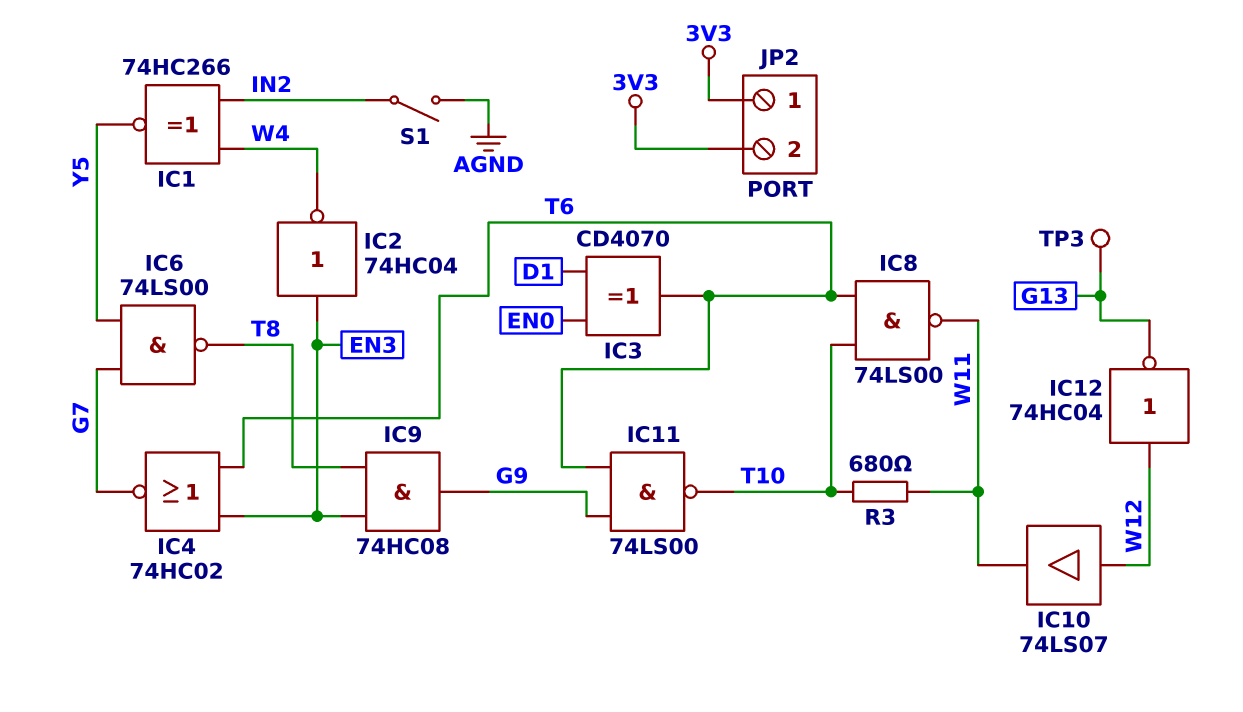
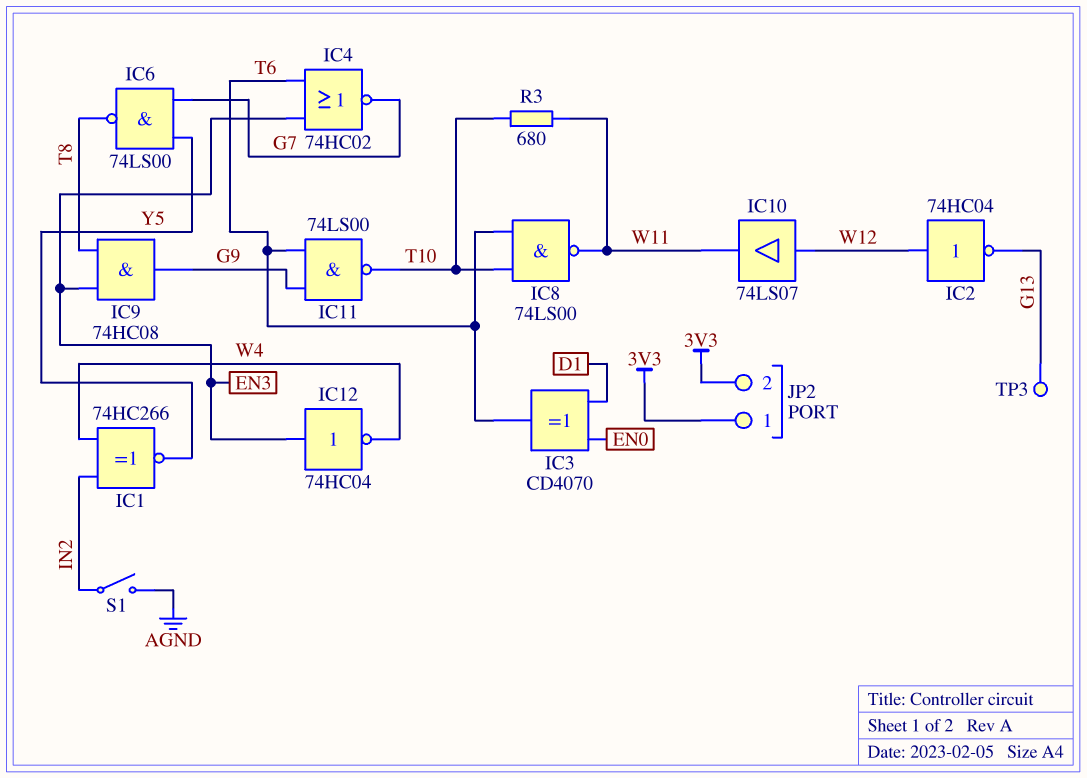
IC2: NOT 74HC04 (in EN3, out W4) -> NOT 74HC04 (in W12, out G13)
IC12: NOT 74HC04 (in W12, out G13) -> NOT 74HC04 (in EN3, out W4)

